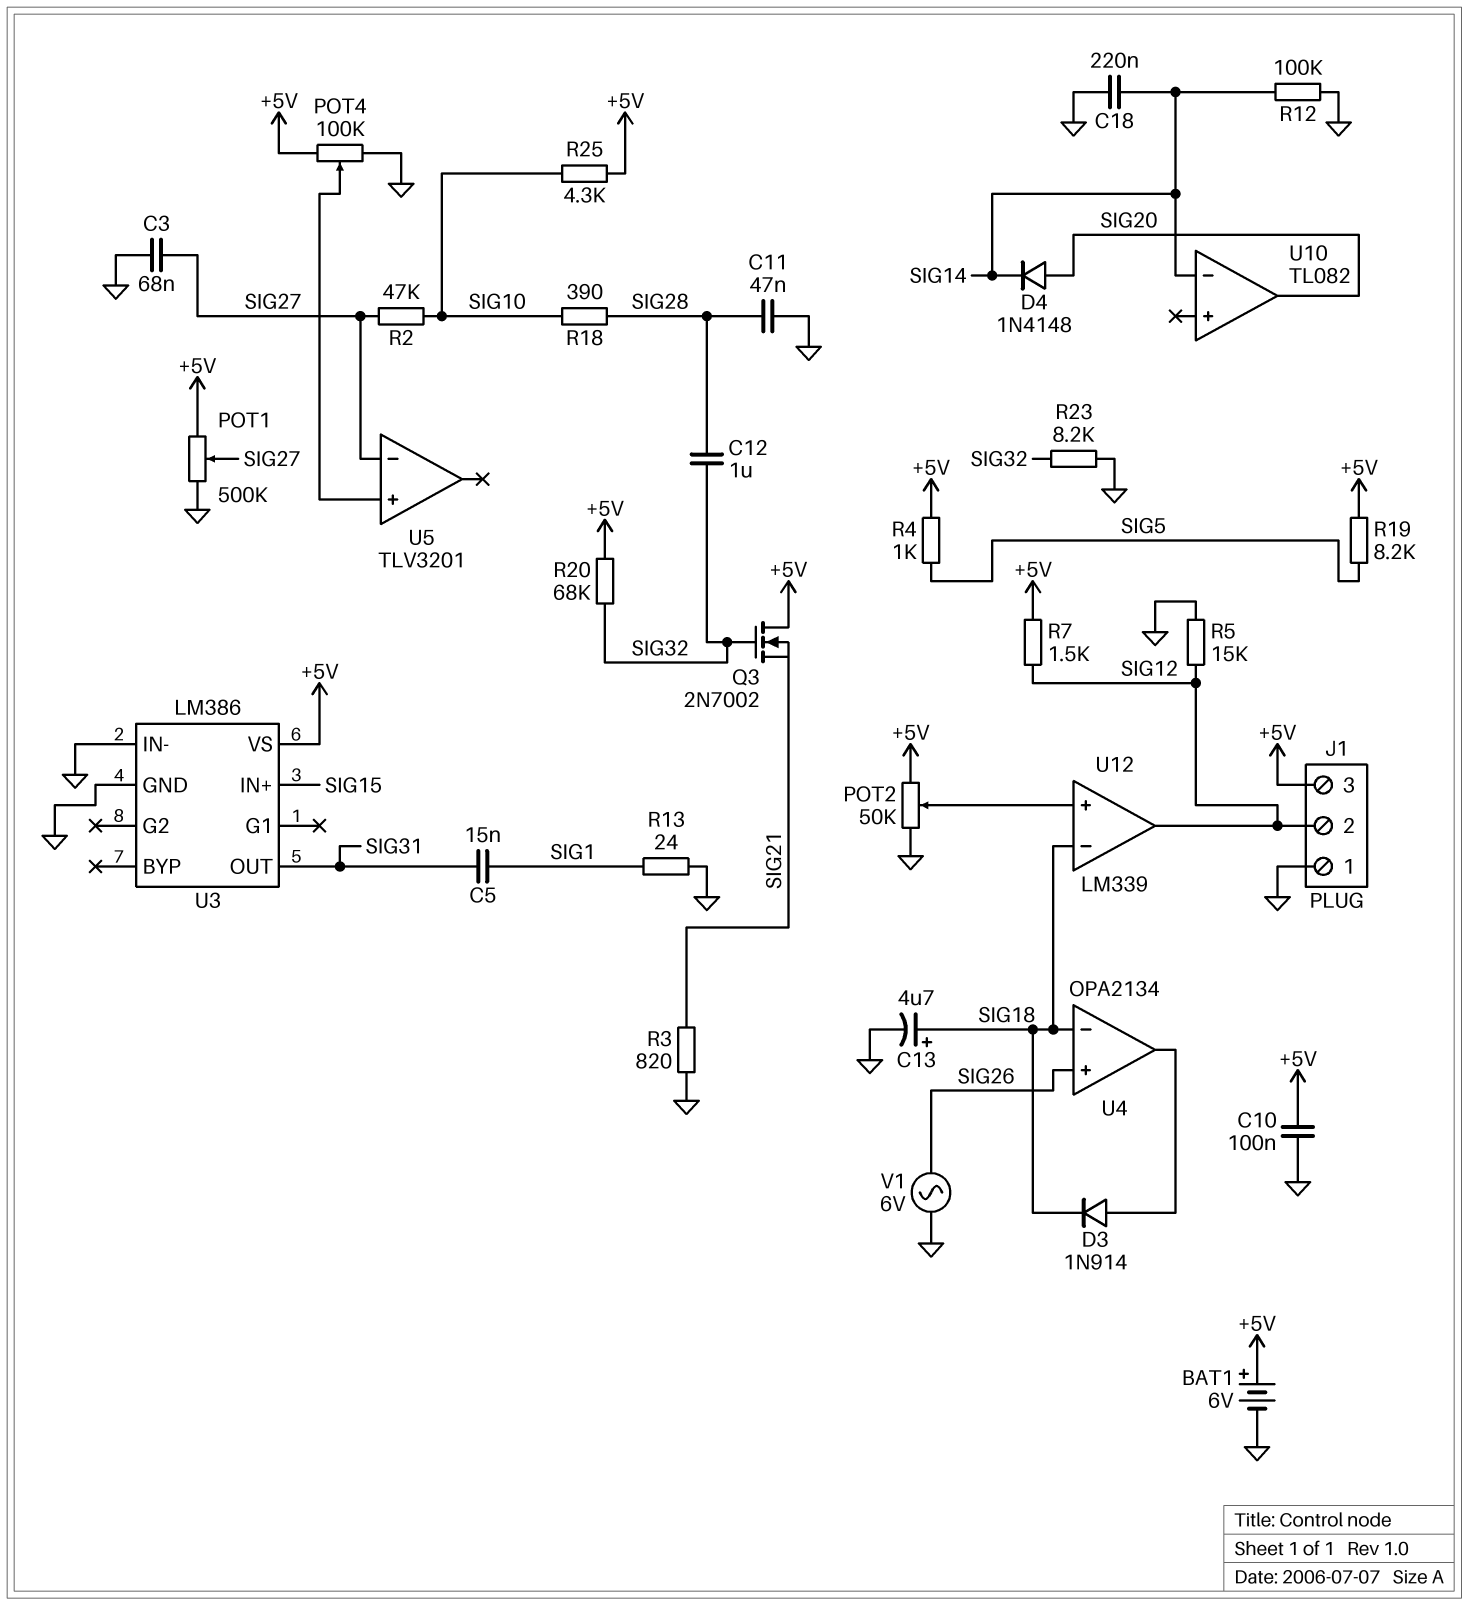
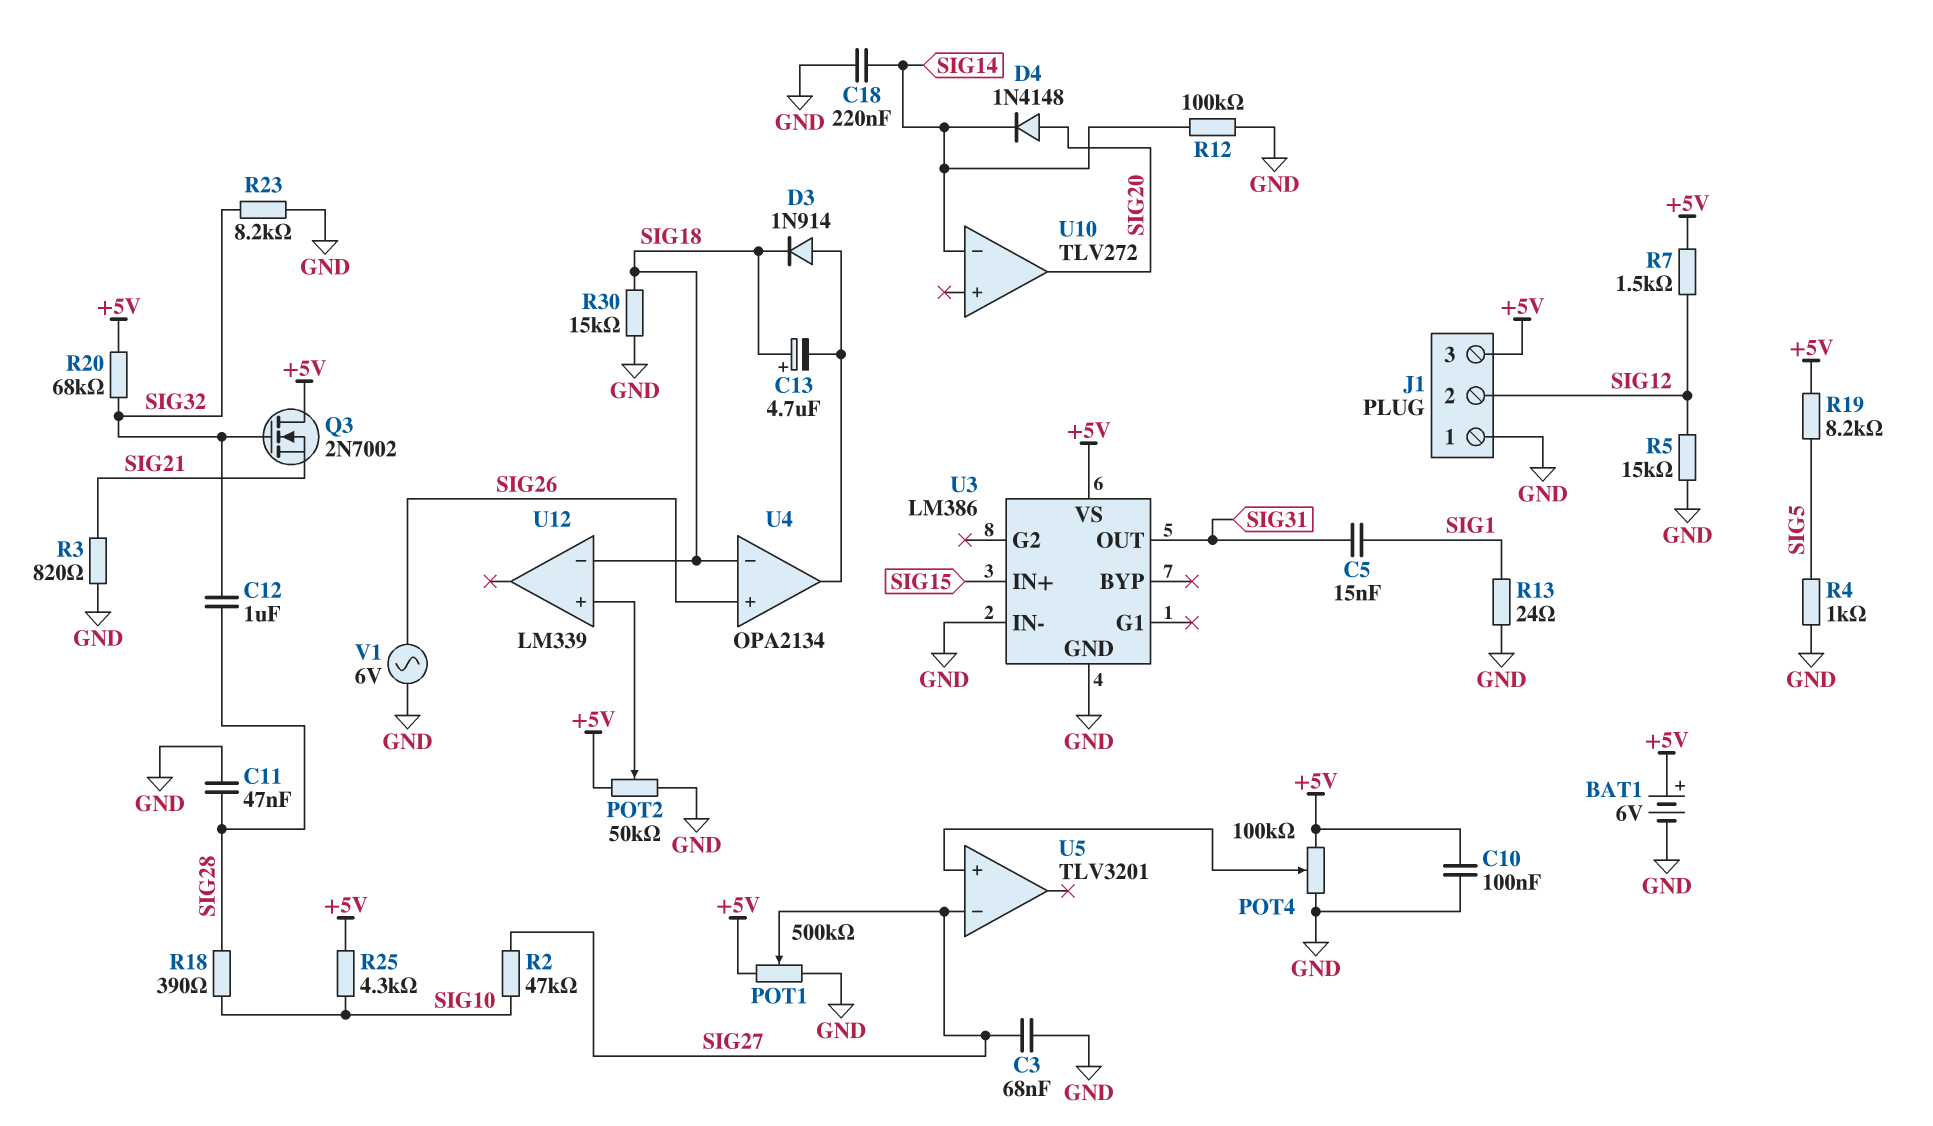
C13: 4.7uF (plus SIG18, minus GND) -> 4.7uF (plus SIG18, minus U4/out)
R4: 1k (+5V, SIG5) -> 1k (GND, SIG5)
R30: none -> 15k (GND, SIG18)
U10: TL082 -> TLV272
U12 pin out: SIG12 -> none

